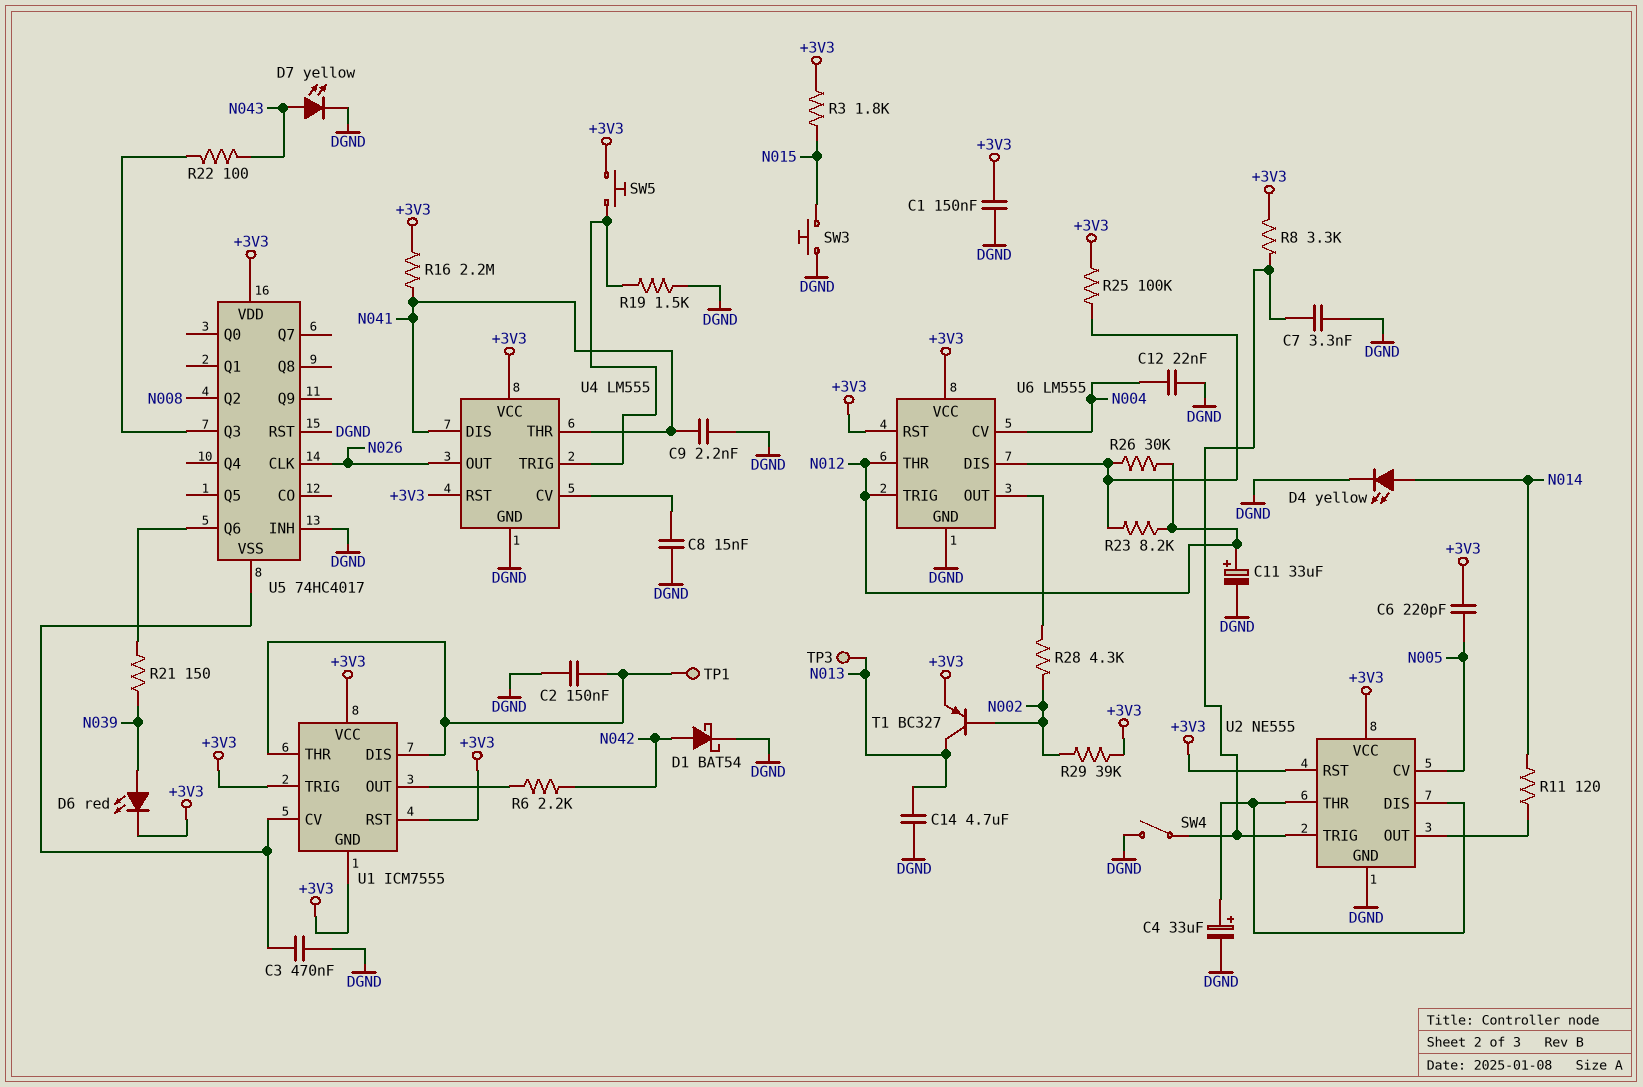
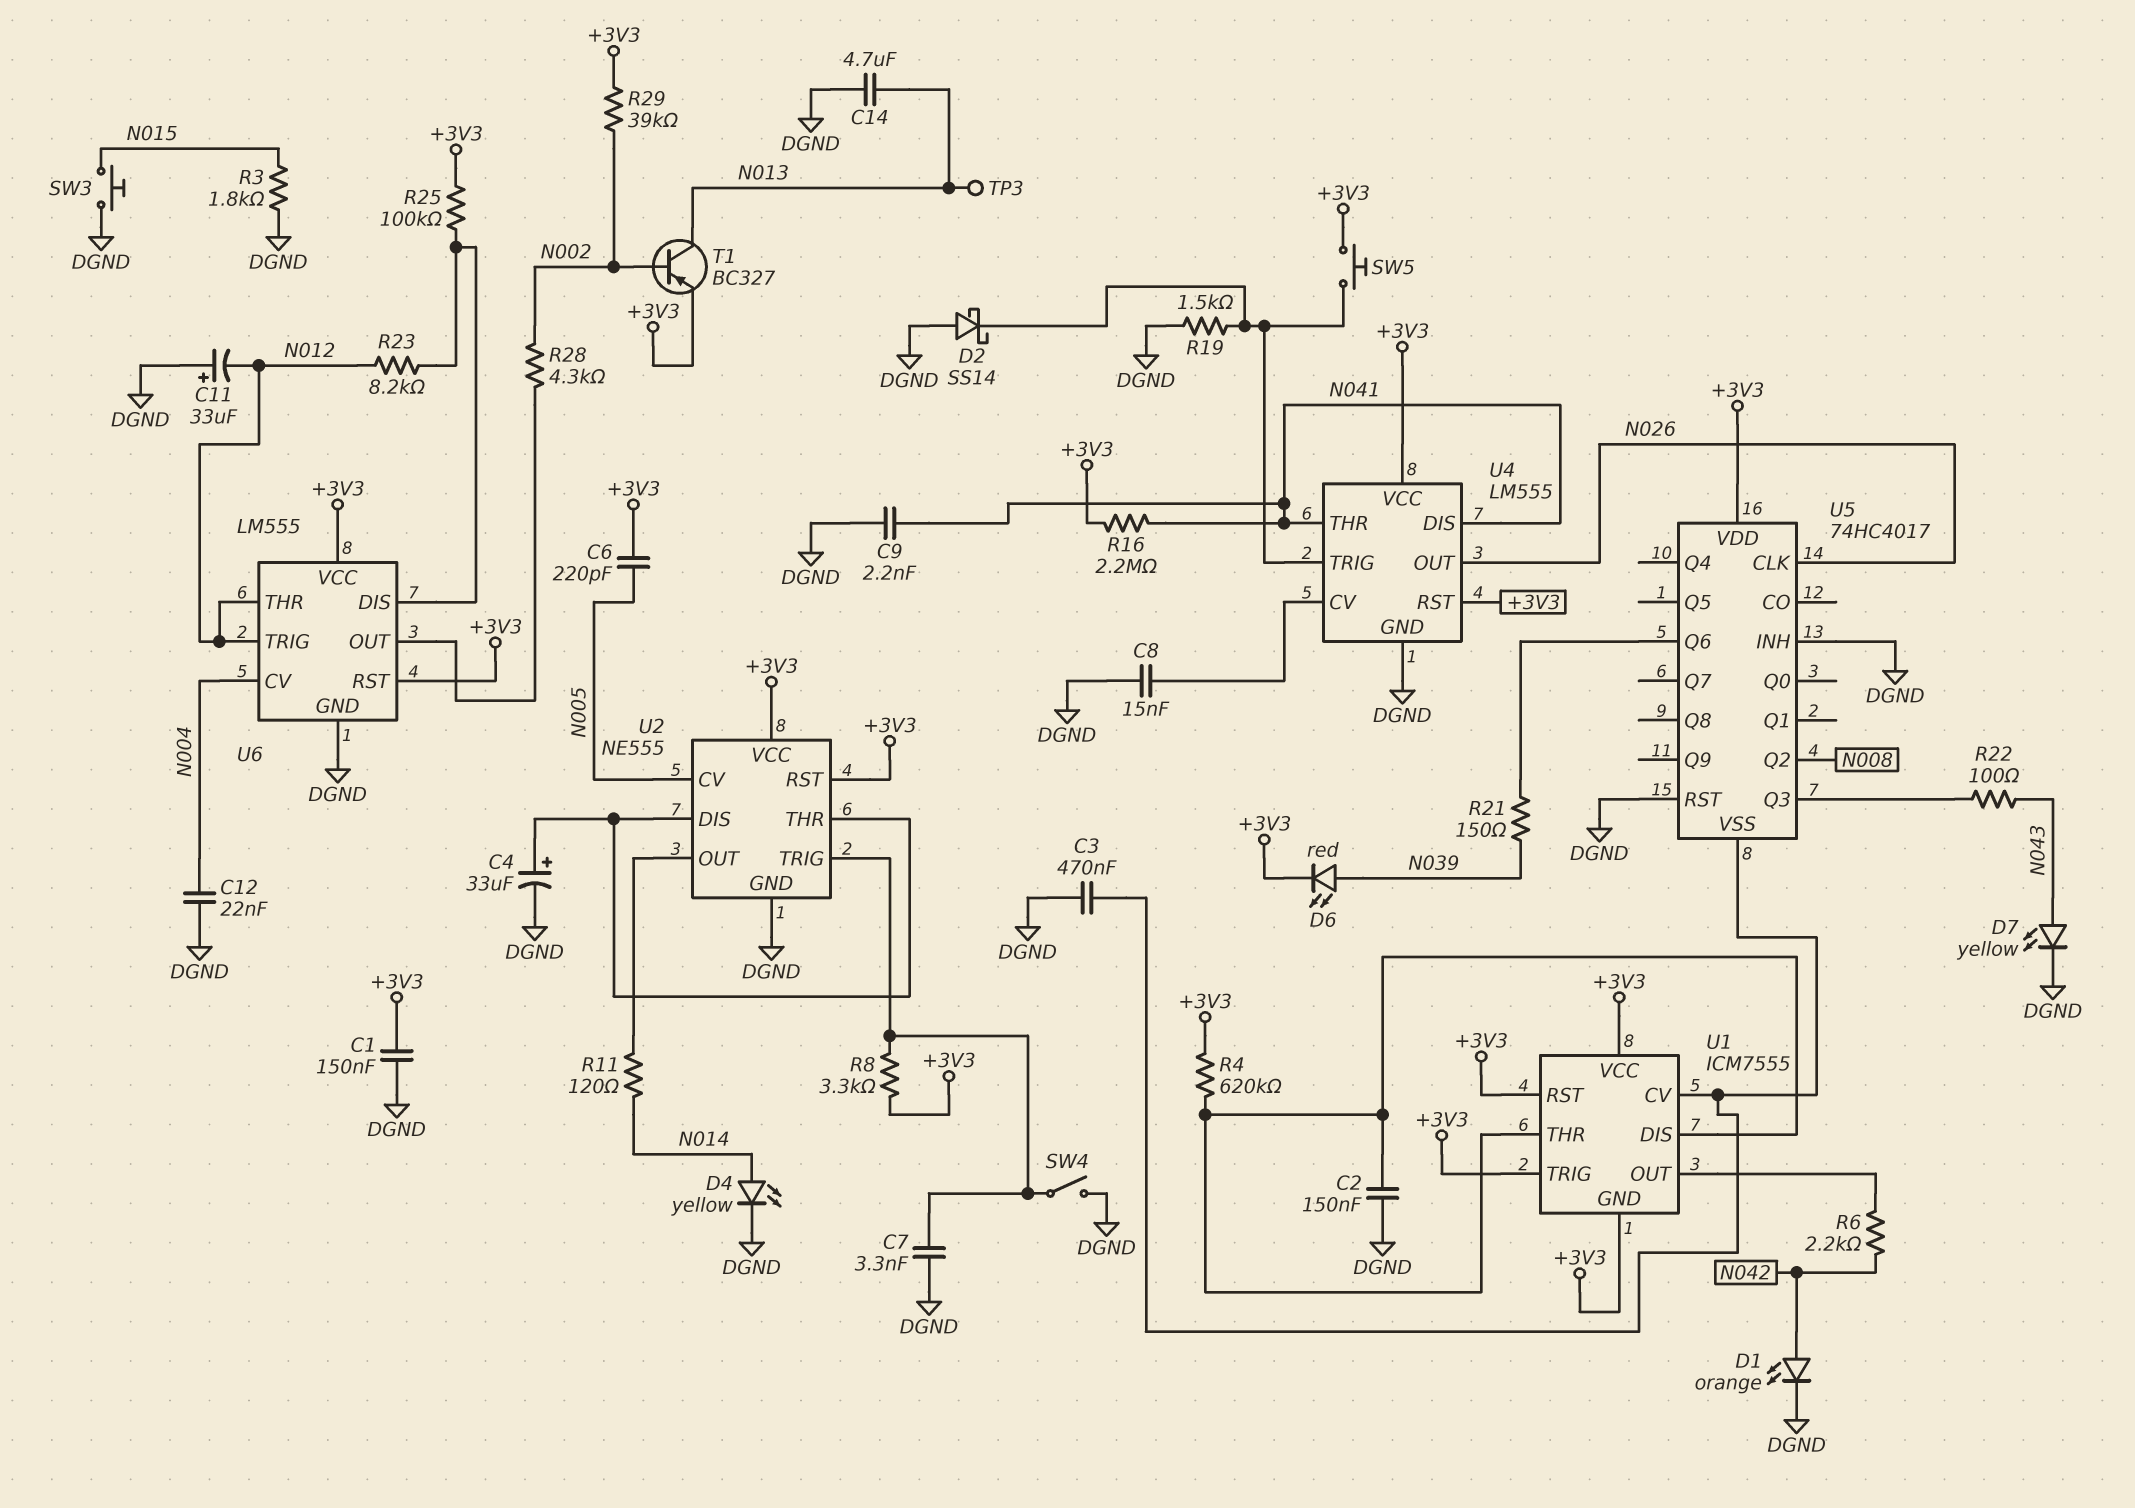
C11: 33uF (plus N012, minus DGND) -> 33uF (plus DGND, minus N012)
D1: schottky BAT54 (A N042, K DGND) -> LED orange (A N042, K DGND)
D2: none -> schottky SS14 (A DGND, K U4/TRIG)
R3: 1.8k (+3V3, N015) -> 1.8k (DGND, N015)
R4: none -> 620k (+3V3, U1/DIS)
R26: 30k (N012, U6/DIS) -> none
TP1: test point (U1/DIS) -> none

